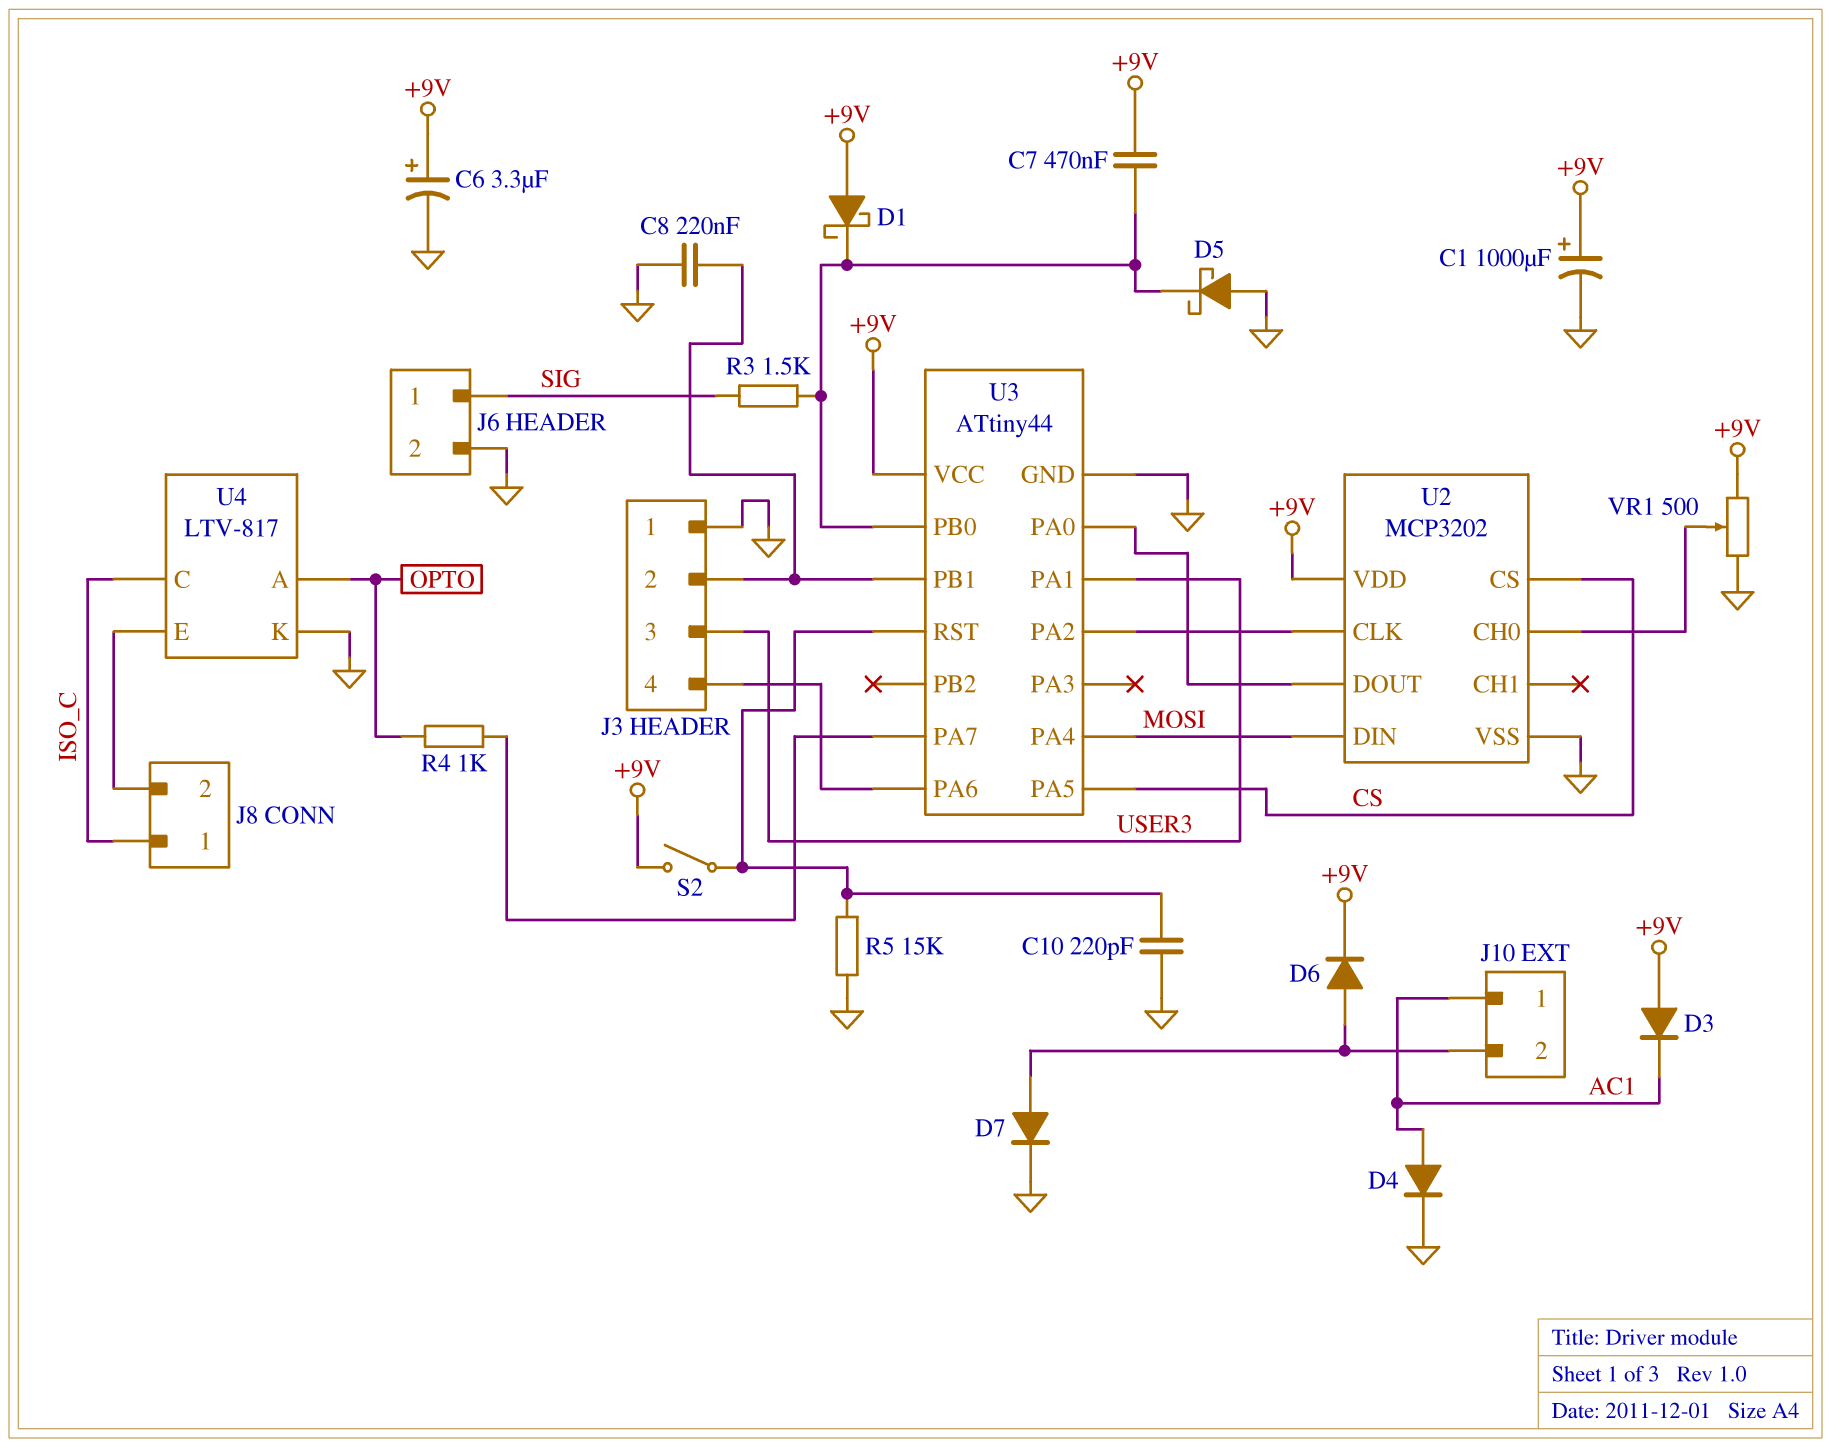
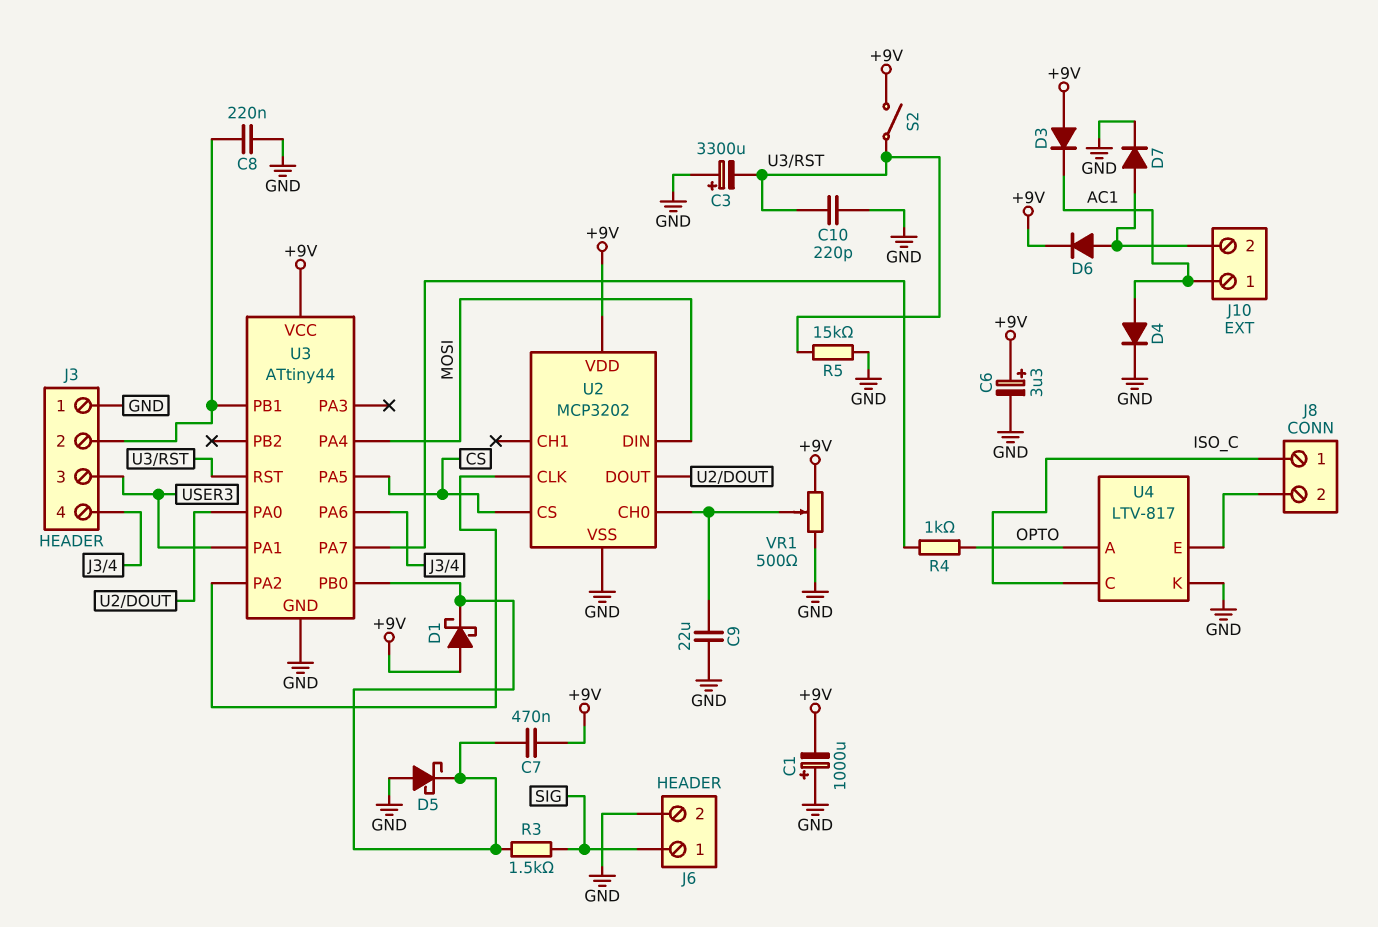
C1: 1000uF (plus +9V, minus GND) -> 1000uF (plus GND, minus +9V)
C3: none -> 3300uF (plus GND, minus U3/RST)
C9: none -> 22uF (GND, U2/CH0)

